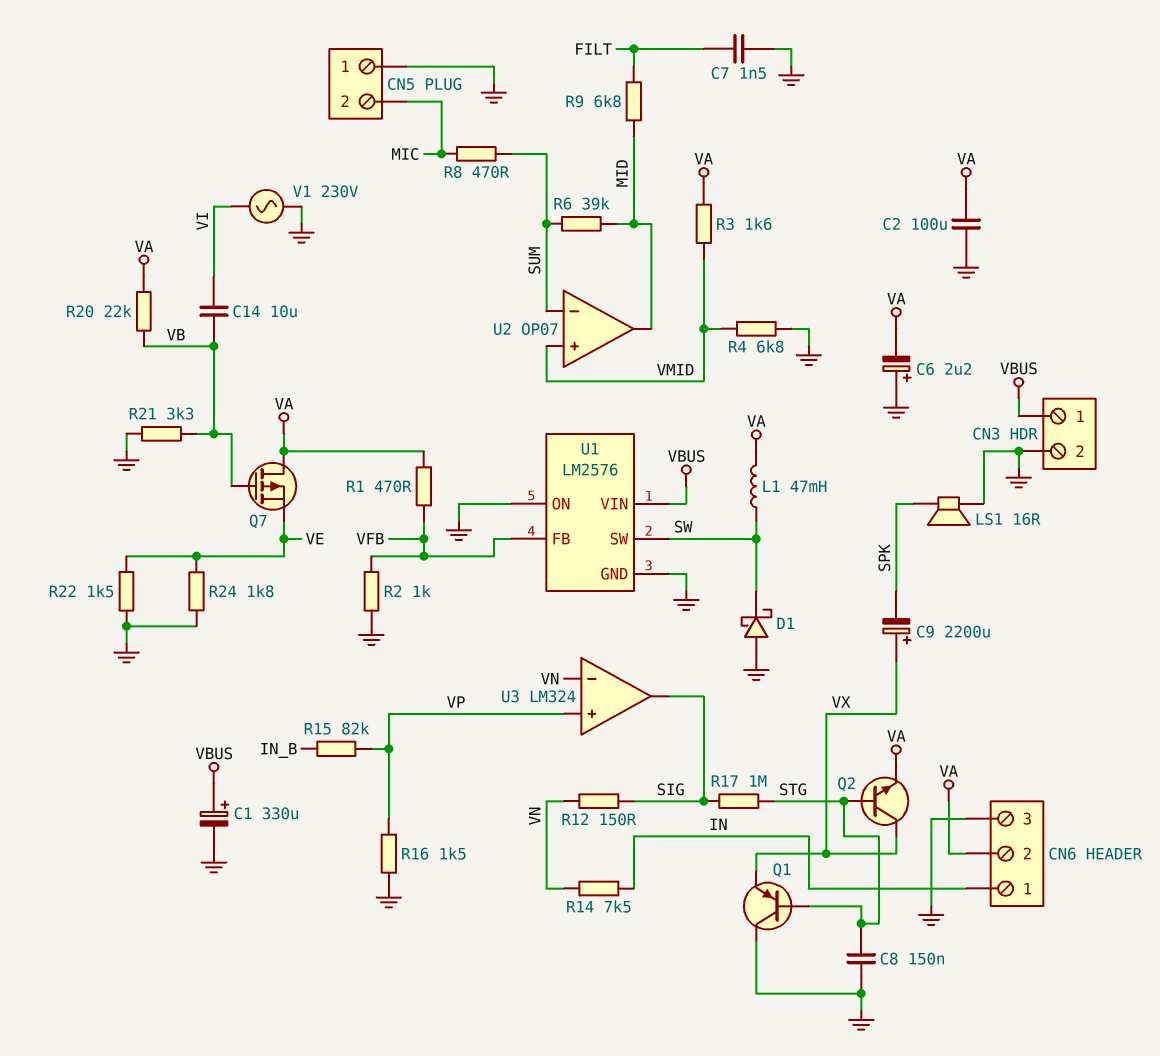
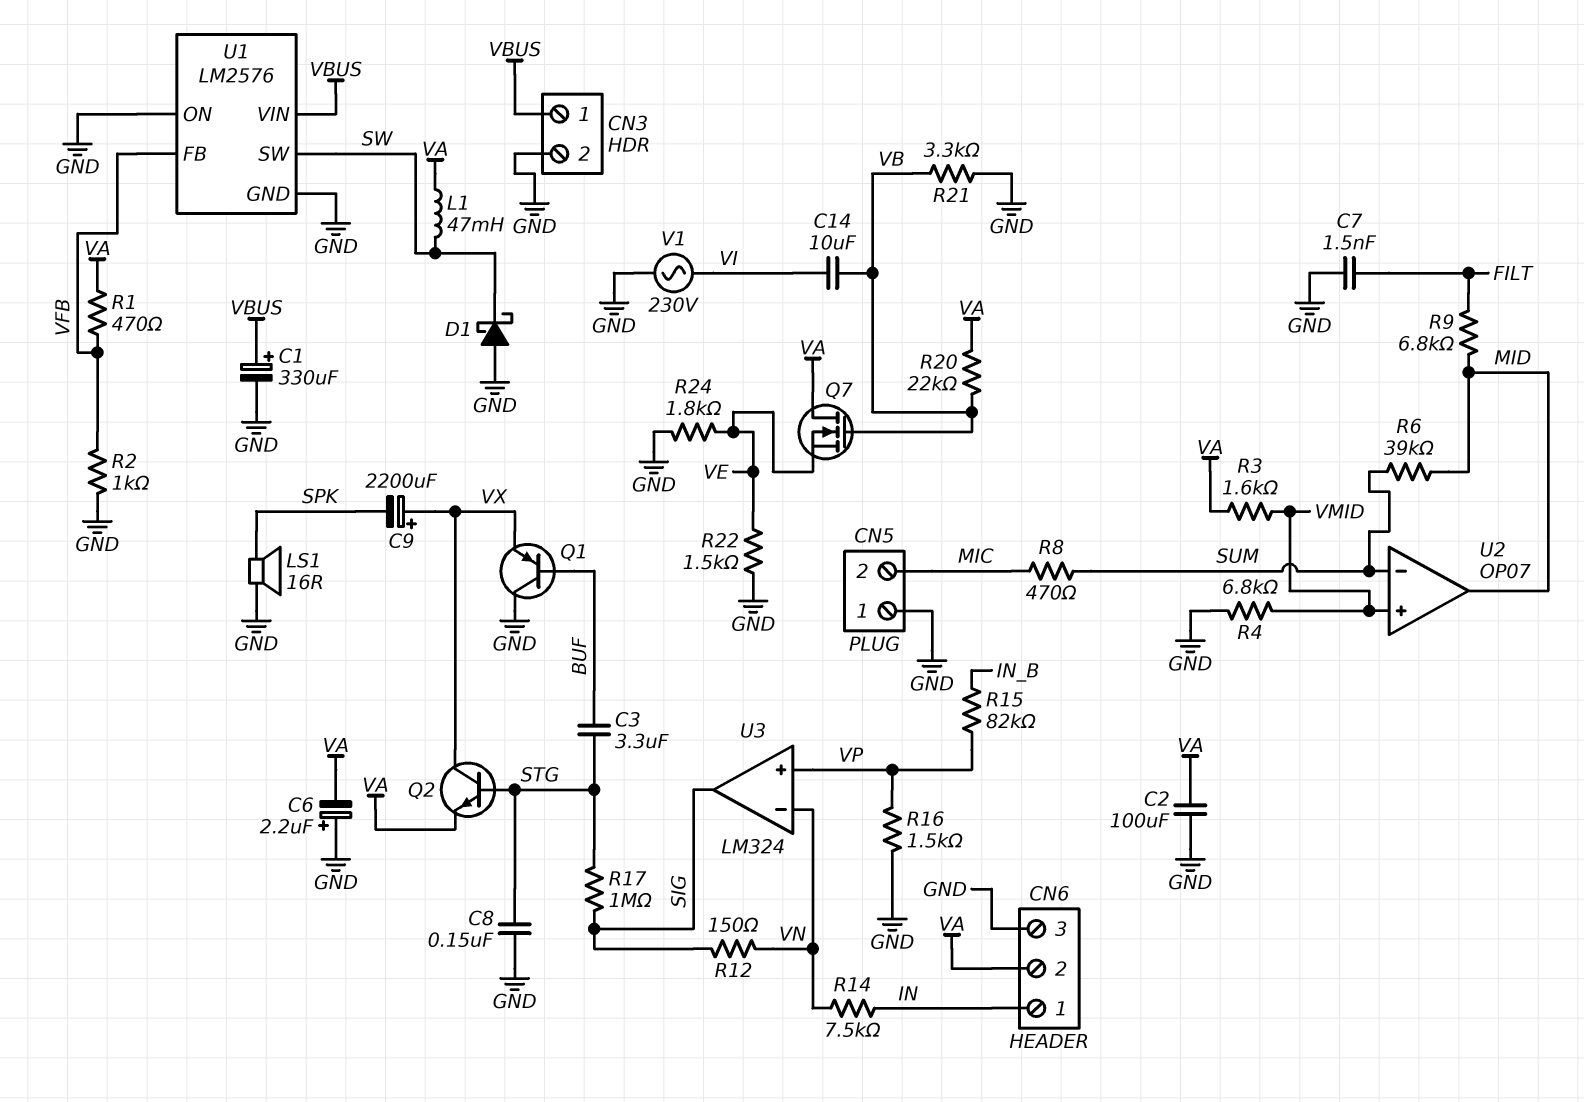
C3: none -> 3.3uF (BUF, STG)
Q1: PNP (B STG, C GND, E VX) -> PNP (B BUF, C GND, E VX)
Q7: PMOS (G VB, D VA, S VE) -> NMOS (G VB, D VA, S VE)

